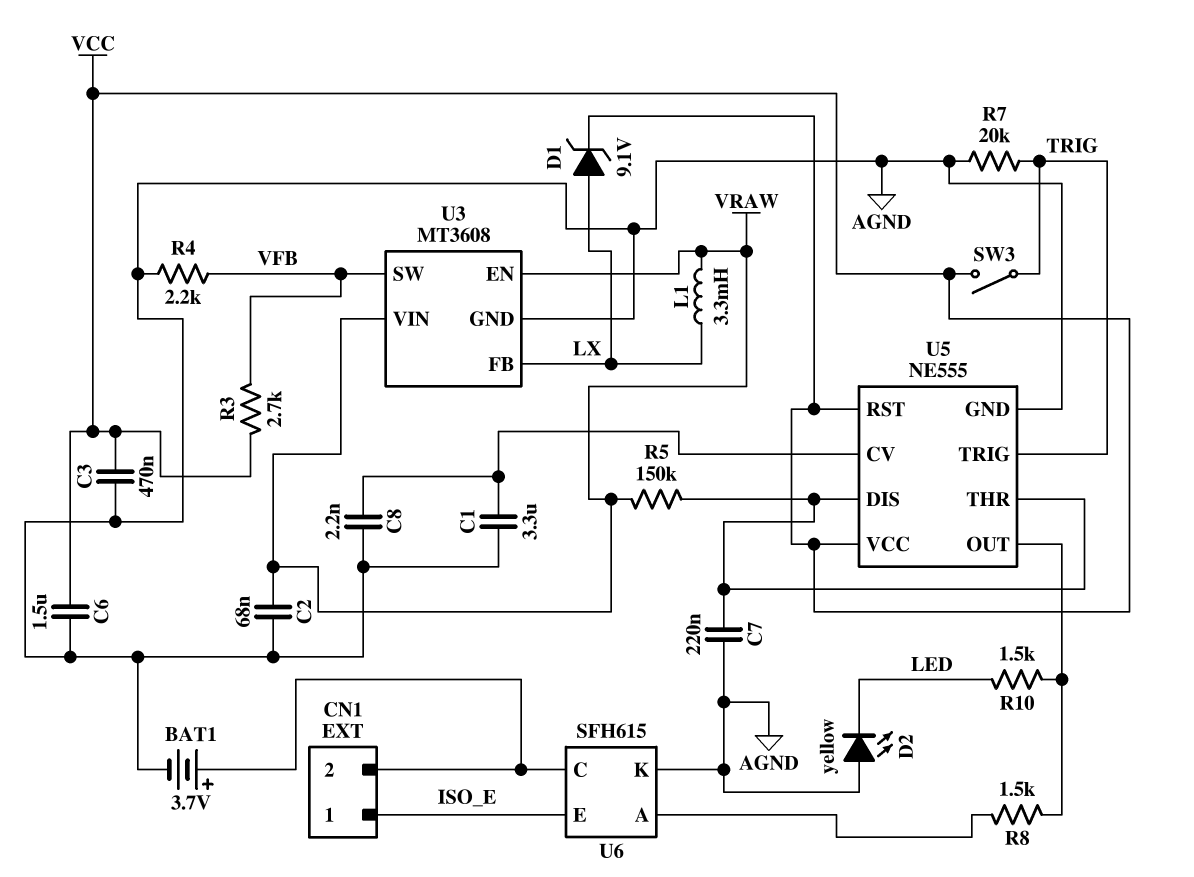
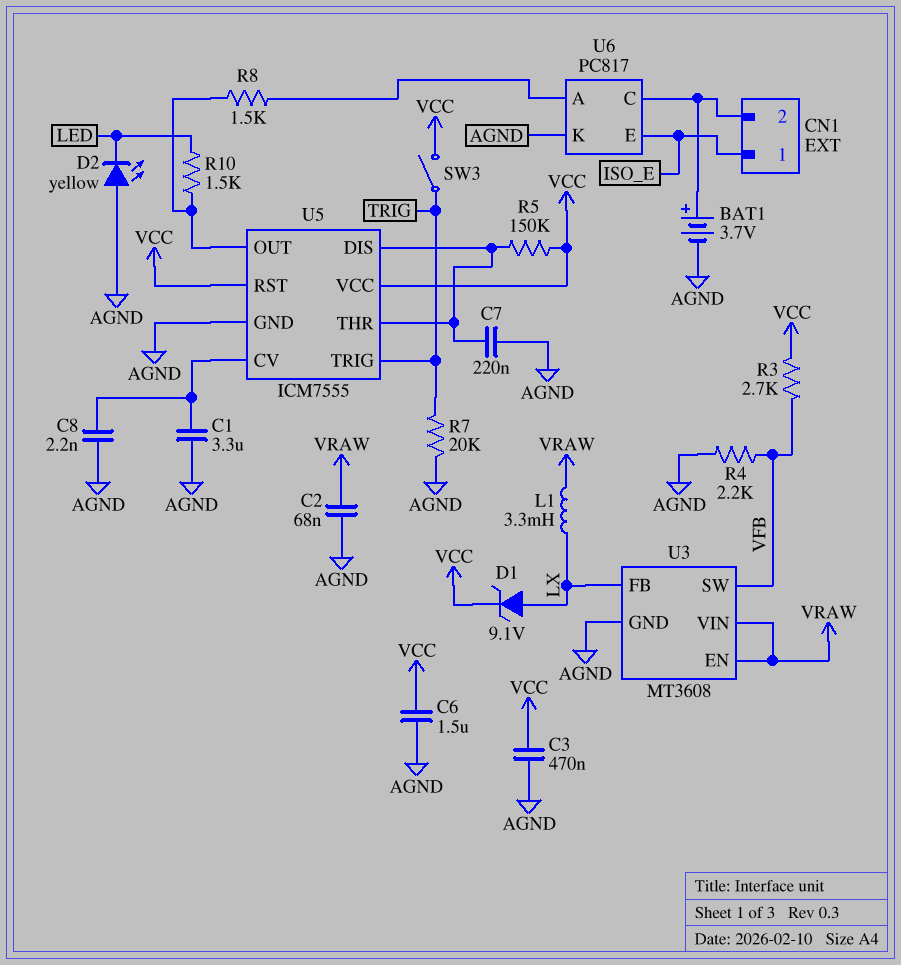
R5: 150k (U5/DIS, VRAW) -> 150k (U5/DIS, VCC)
U5: NE555 -> ICM7555
U6: SFH615 -> PC817

